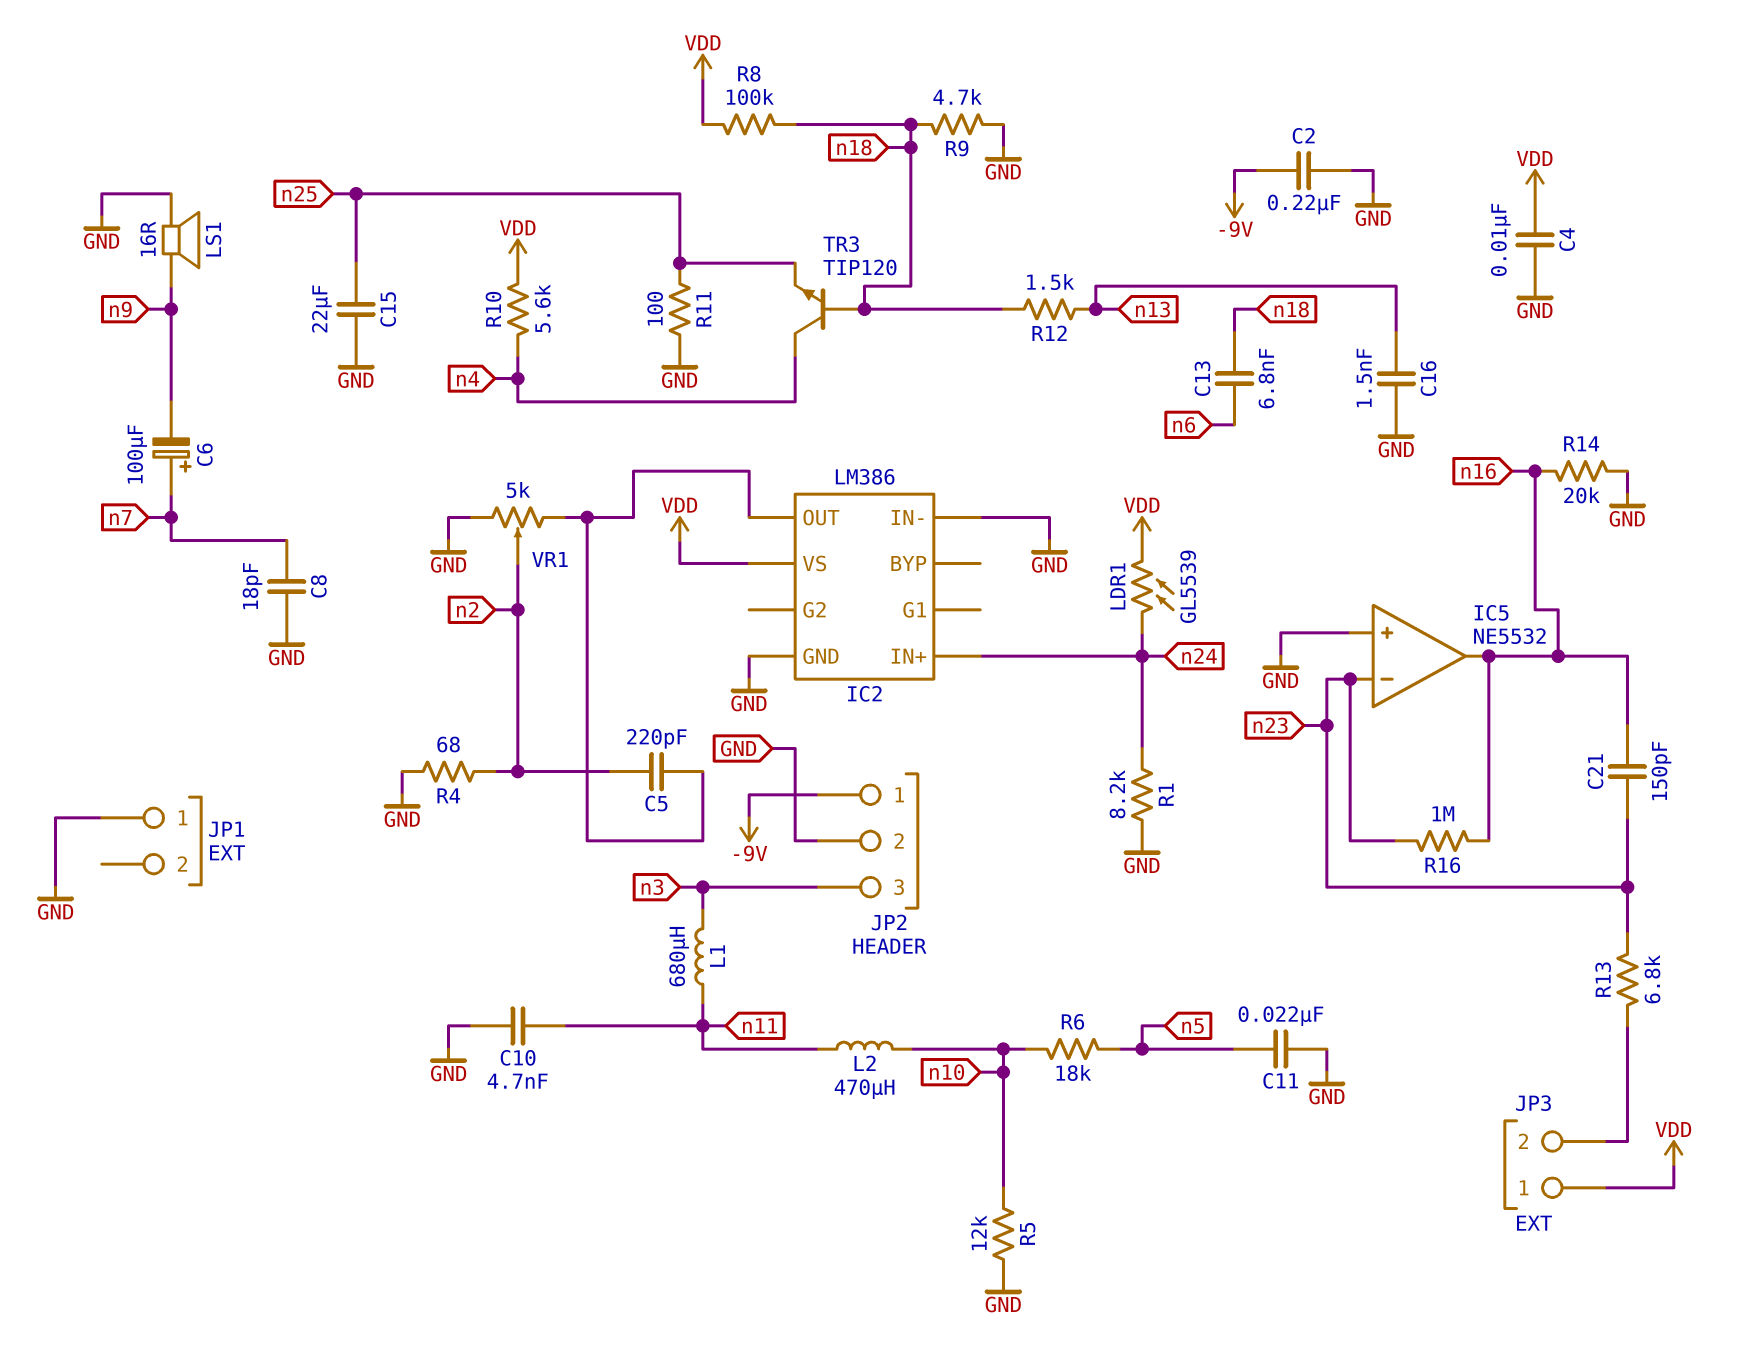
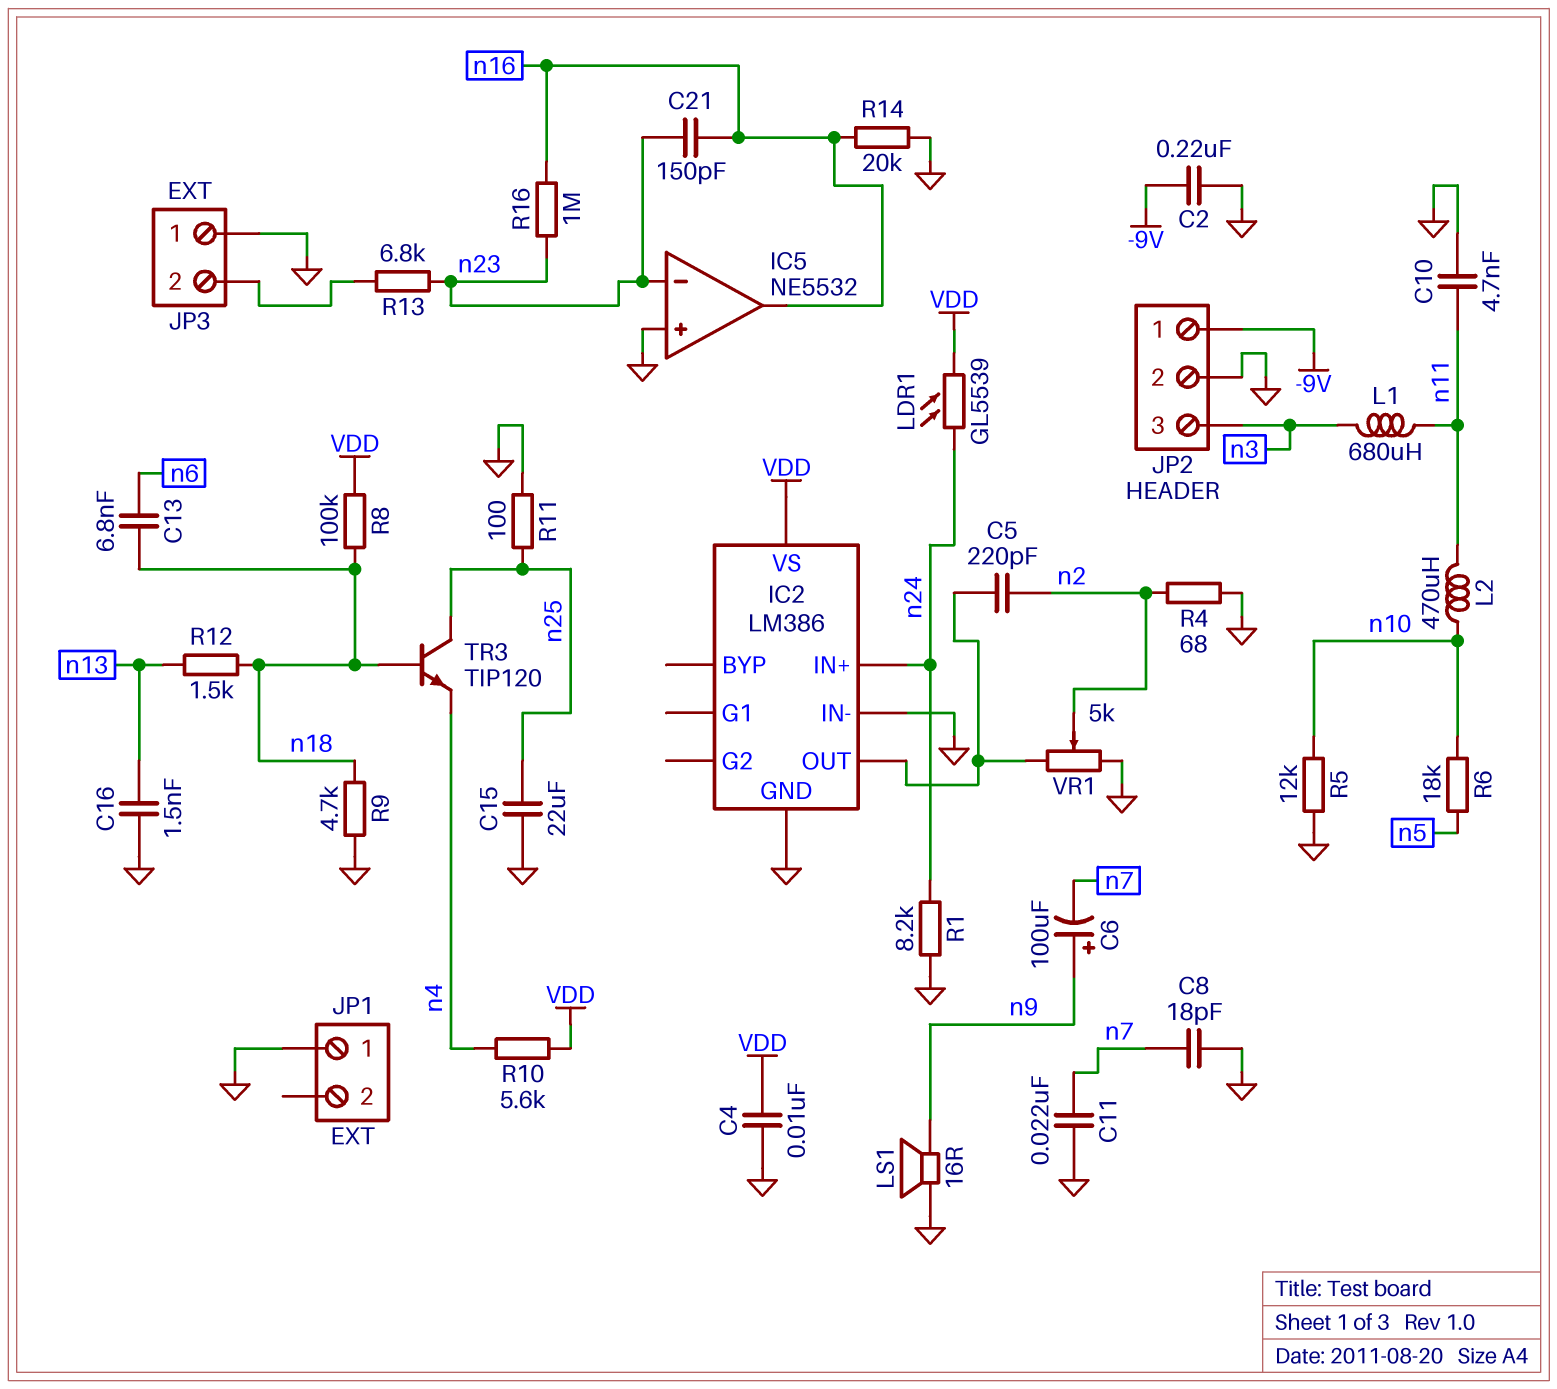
C6: 100uF (plus n7, minus n9) -> 100uF (plus n9, minus n7)
C11: 22nF (GND, n5) -> 22nF (GND, n7)
JP3 pin 1: VDD -> GND
TR3: NPN TIP120 (B n18, C n4, E n25) -> NPN TIP120 (B n18, C n25, E n4)

